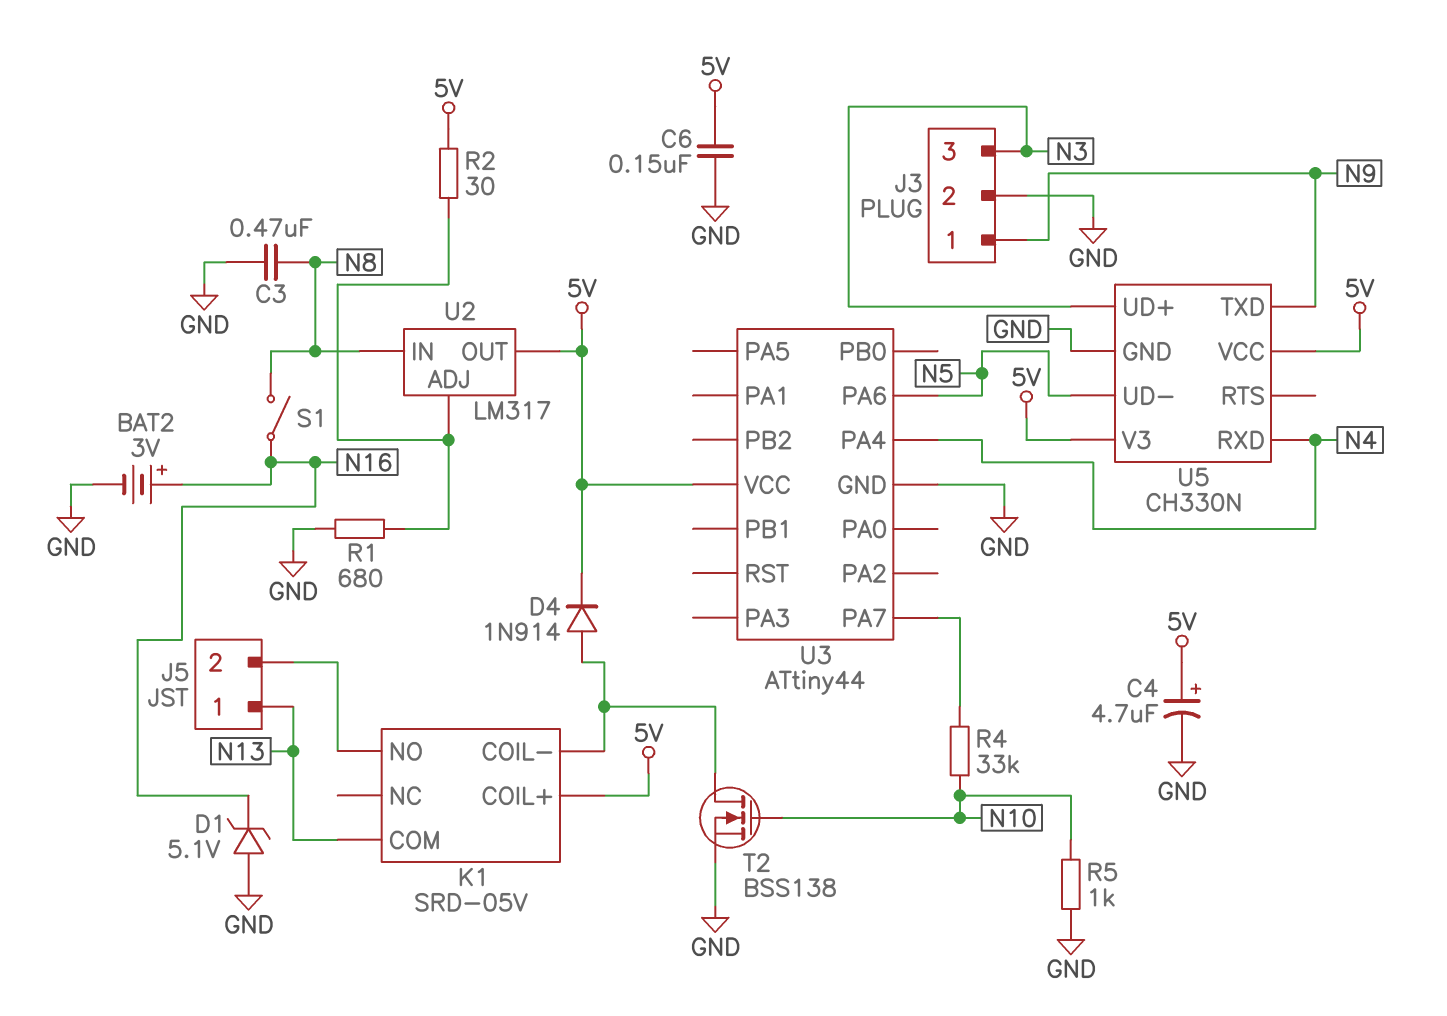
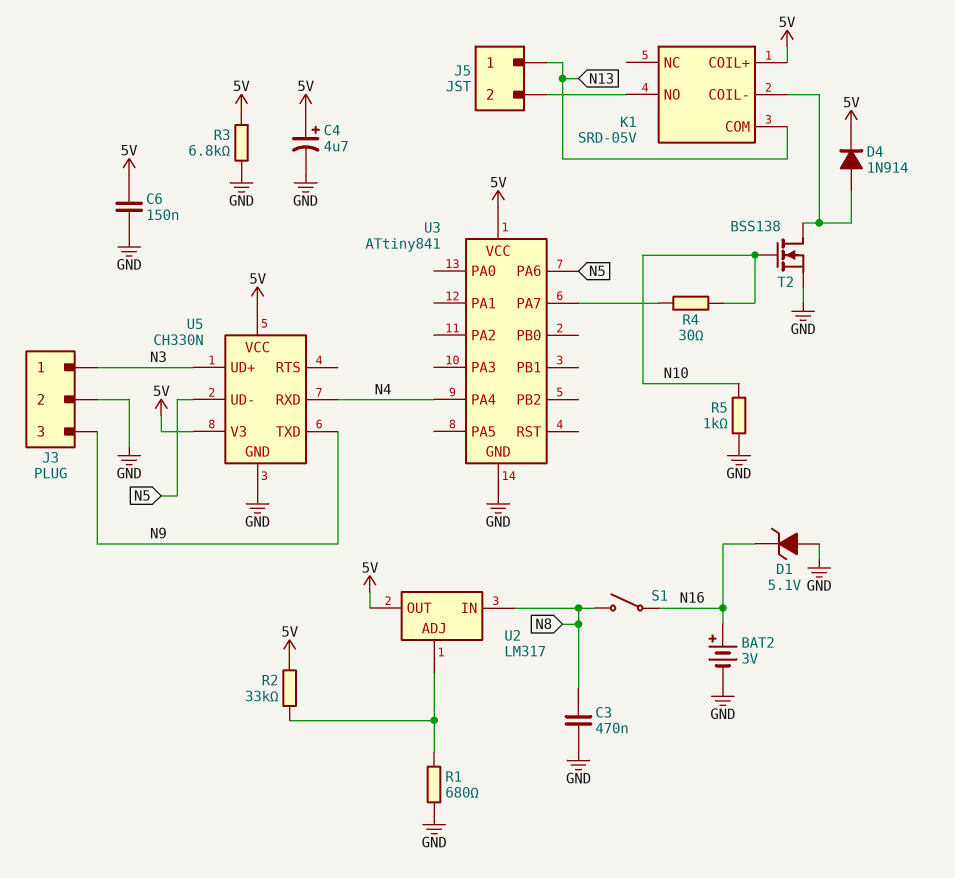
J3 pin 1: N9 -> N3
J3 pin 3: N3 -> N9
R2: 30 (5V, U2/ADJ) -> 33k (5V, U2/ADJ)
R3: none -> 6.8k (5V, GND)
R4: 33k (N10, U3/PA7) -> 30 (N10, U3/PA7)
U3: ATtiny44 -> ATtiny841

